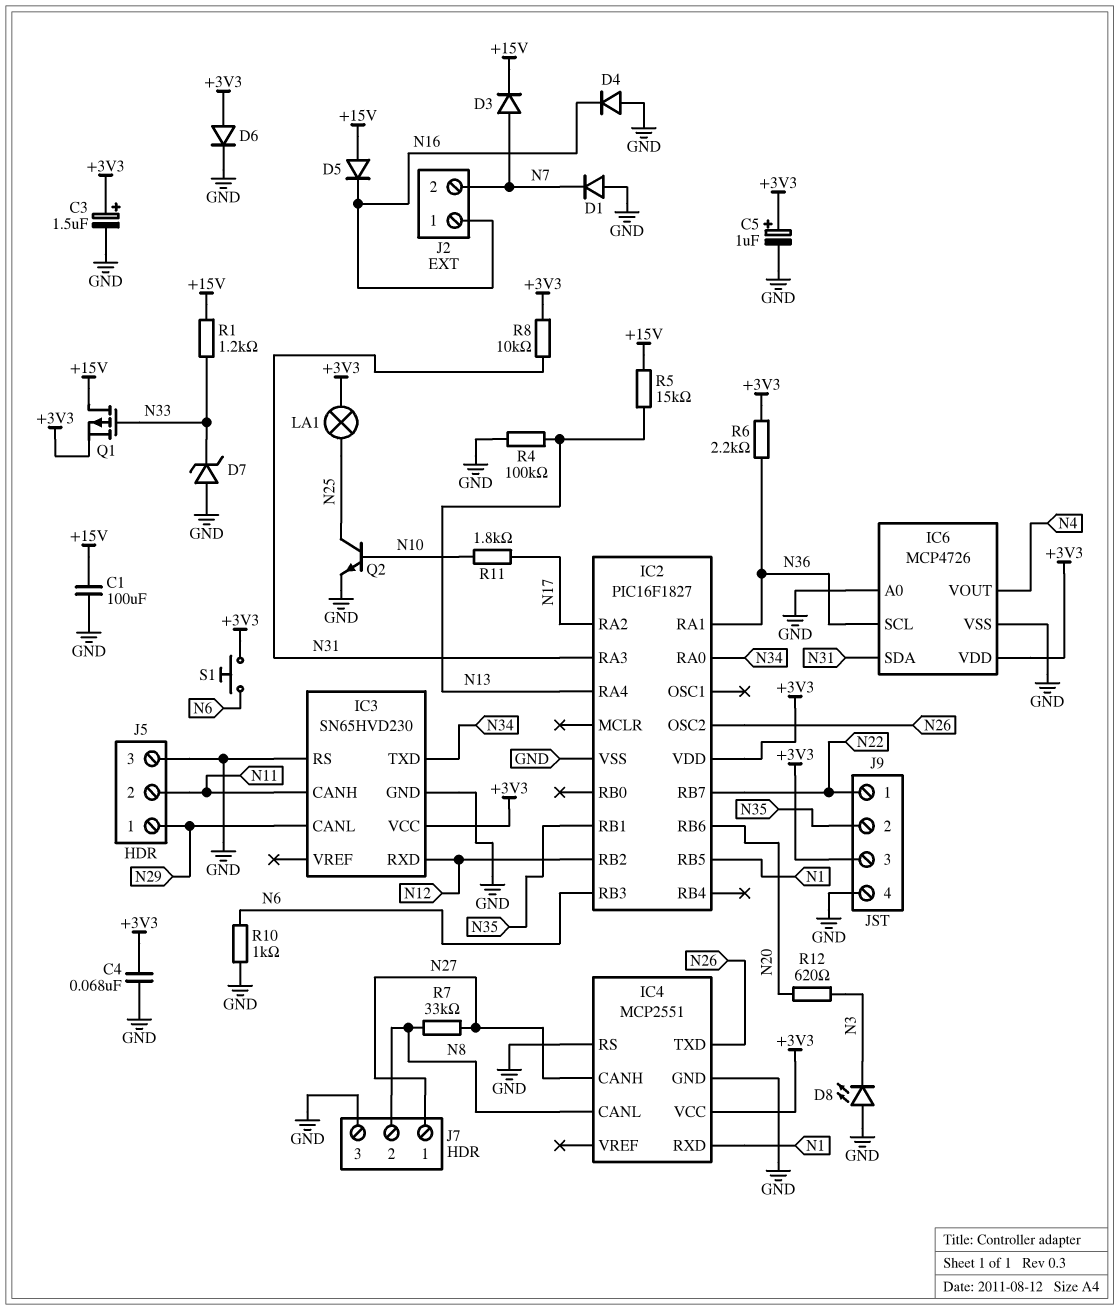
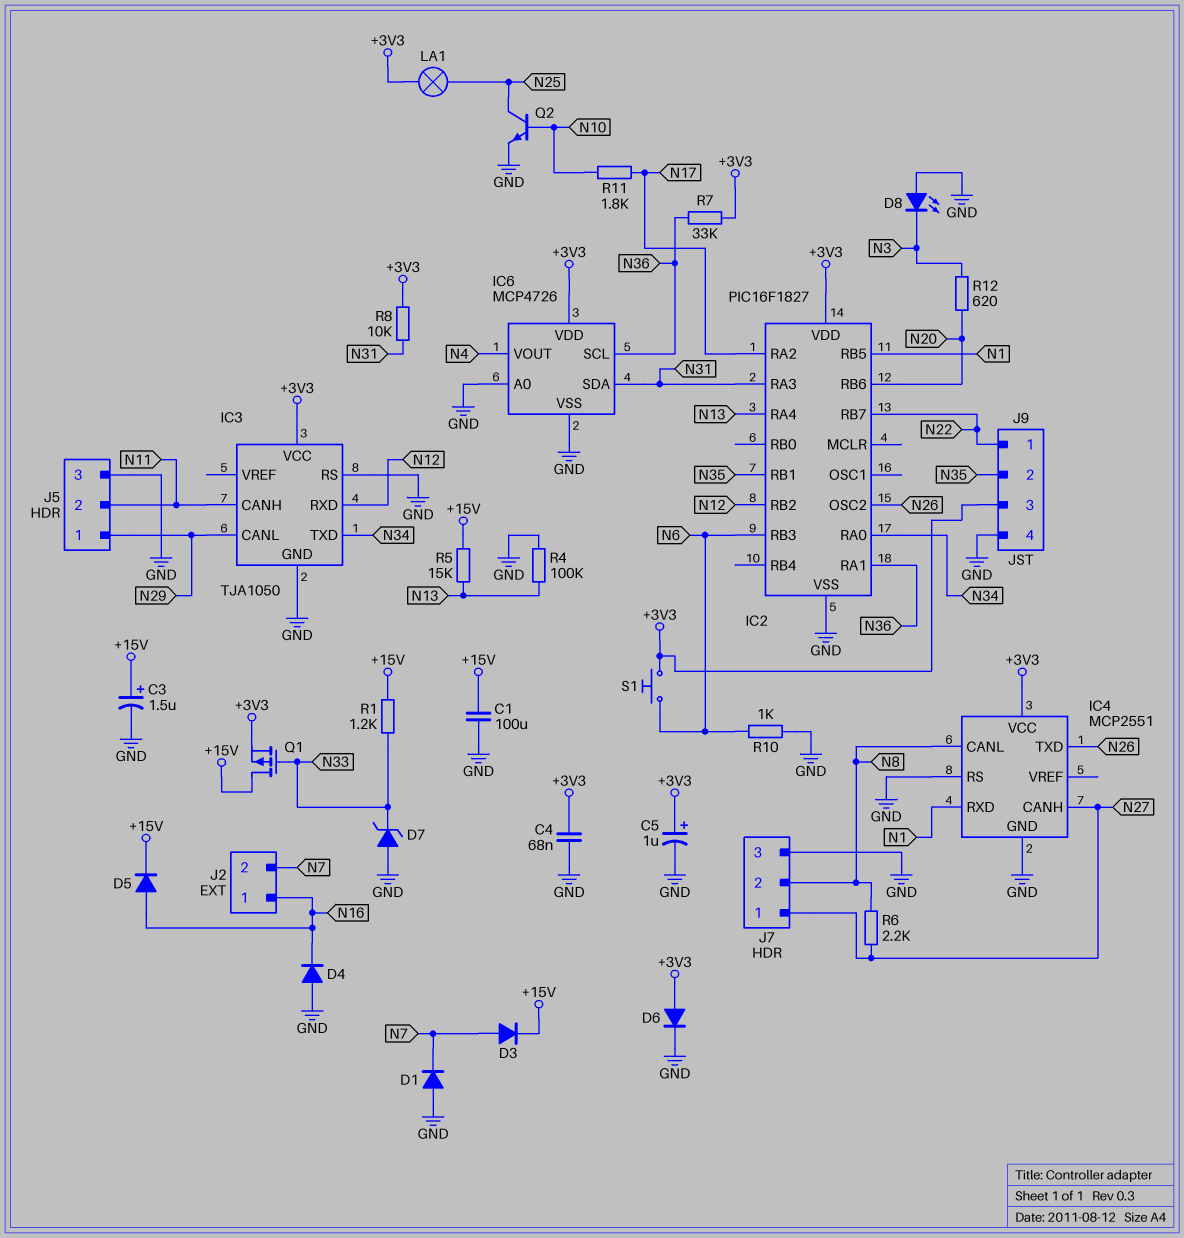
C3: 1.5uF (plus +3V3, minus GND) -> 1.5uF (plus +15V, minus GND)
D5: diode (A +15V, K N16) -> diode (A N16, K +15V)
IC3: SN65HVD230 -> TJA1050
R6: 2.2k (+3V3, N36) -> 2.2k (N8, N27)
R7: 33k (N8, N27) -> 33k (+3V3, N36)

